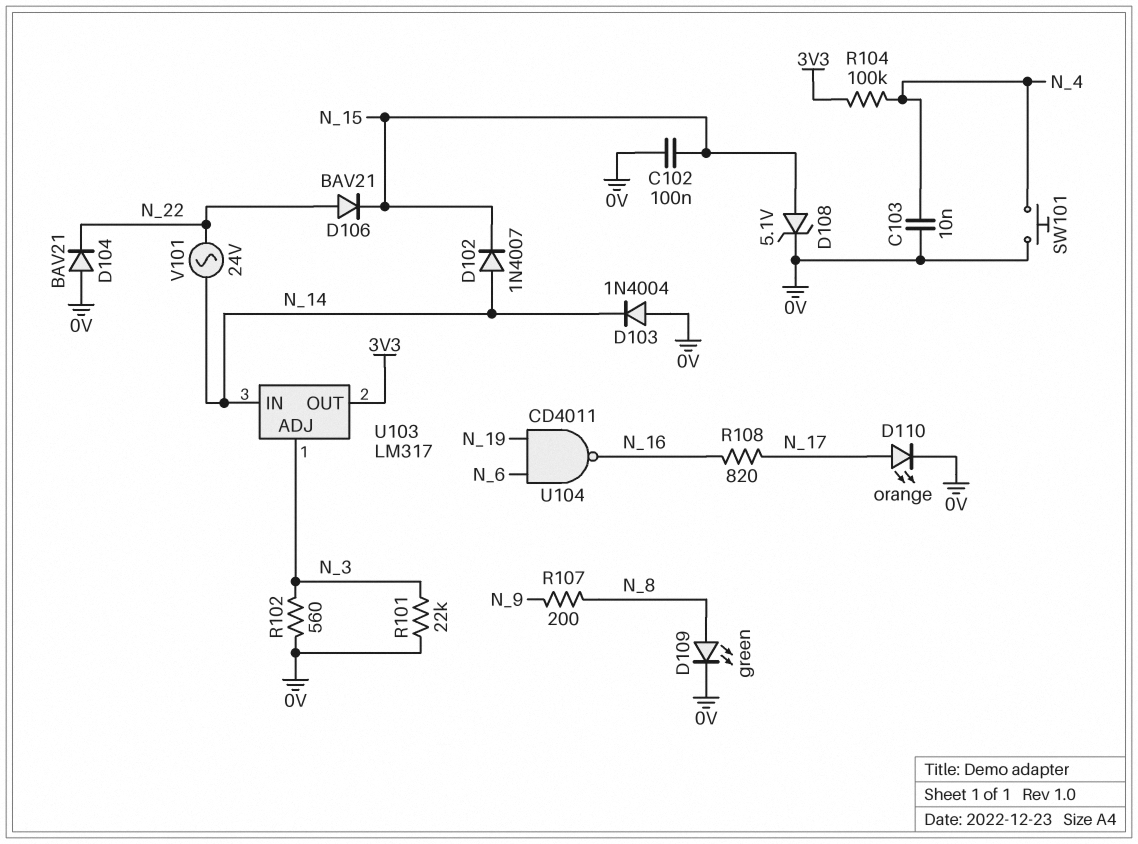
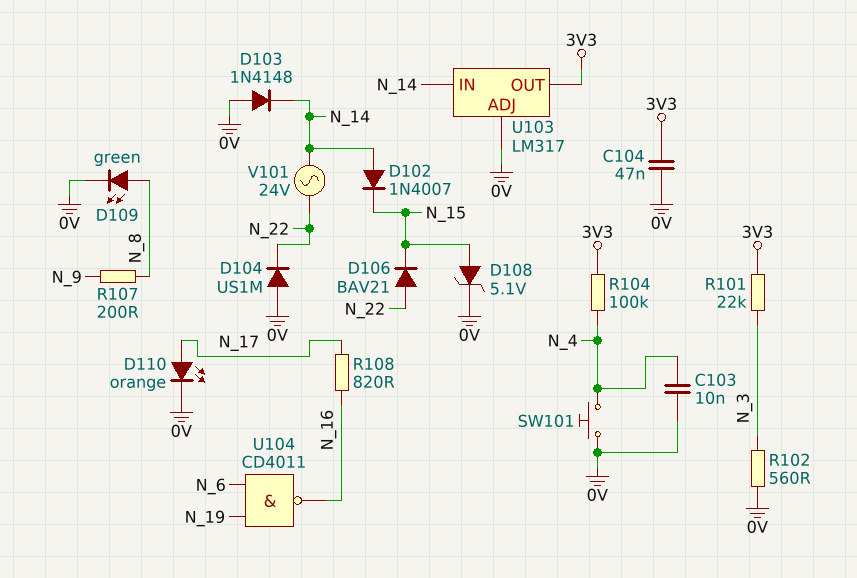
C102: 100nF (0V, N_15) -> none
C104: none -> 47nF (0V, 3V3)
D103: diode 1N4004 (A 0V, K N_14) -> diode 1N4148 (A 0V, K N_14)
D104: diode BAV21 (A 0V, K N_22) -> diode US1M (A 0V, K N_22)
R101: 22k (0V, N_3) -> 22k (3V3, N_3)
U103 pin ADJ: N_3 -> 0V

